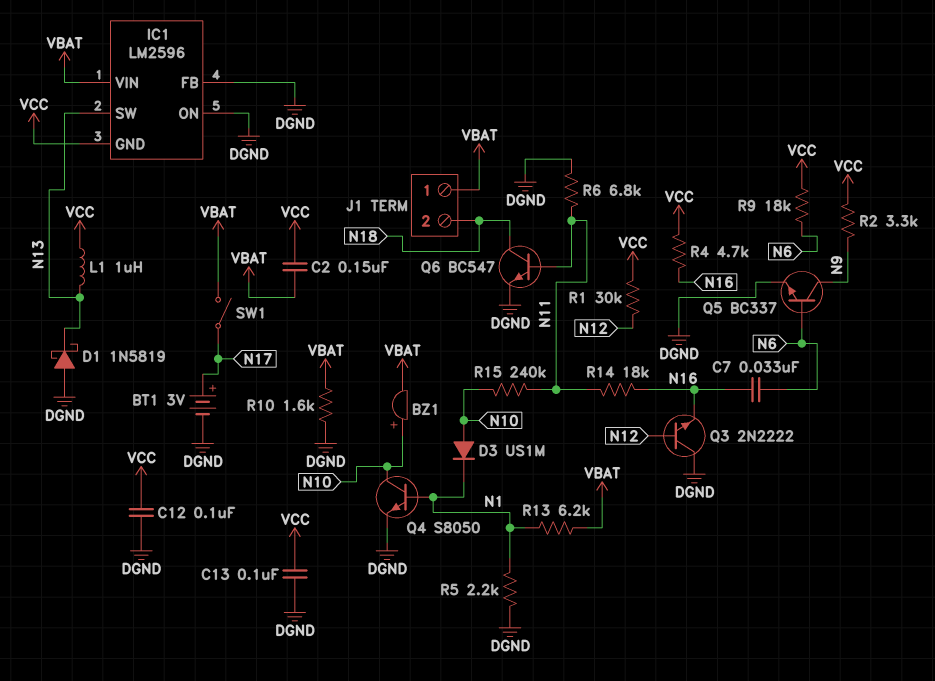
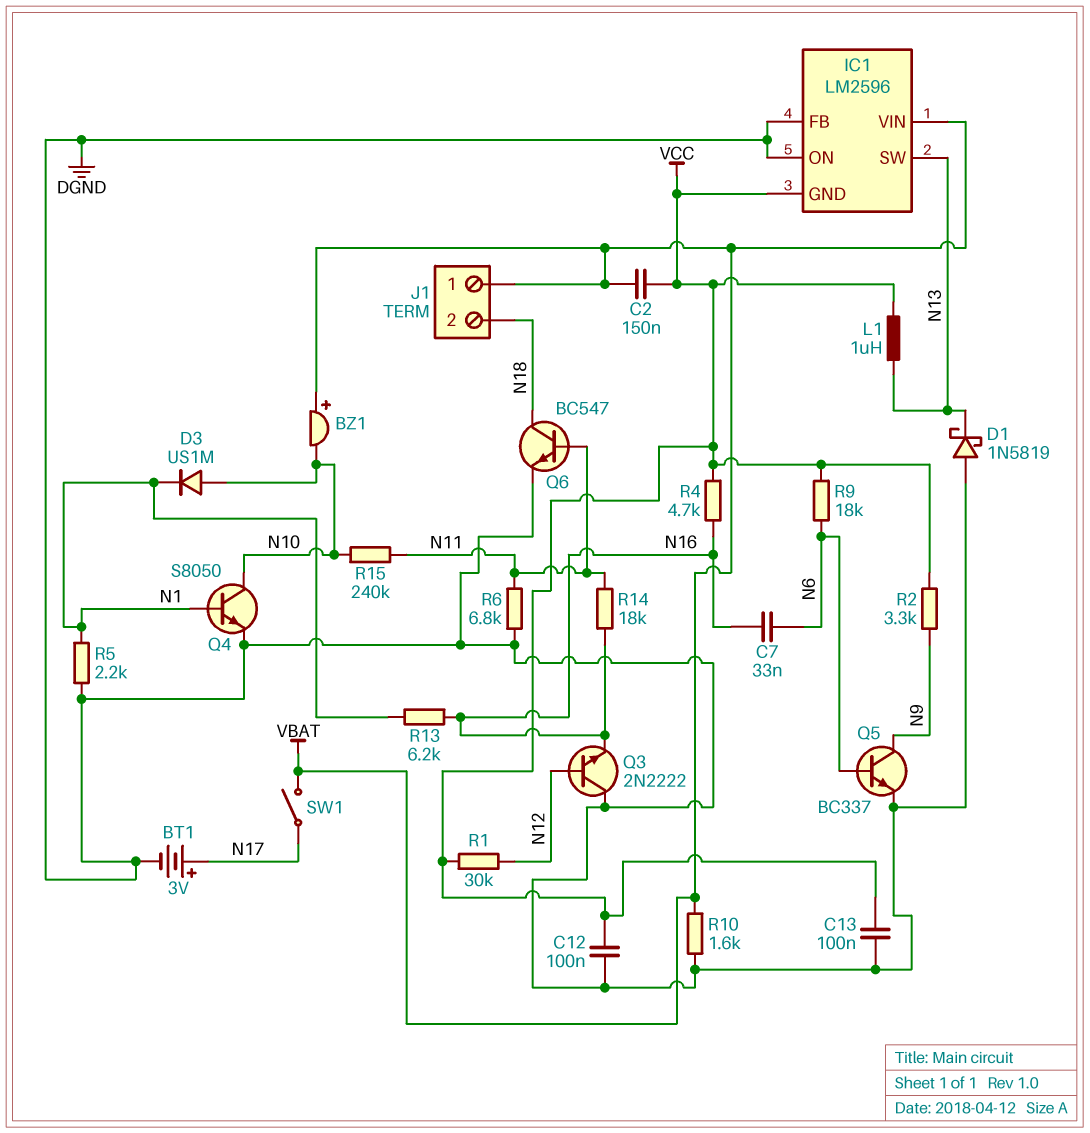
BZ1: buzzer (plus N10, minus VBAT) -> buzzer (plus VBAT, minus N10)
R13: 6.2k (N1, VBAT) -> 6.2k (N1, N16)

